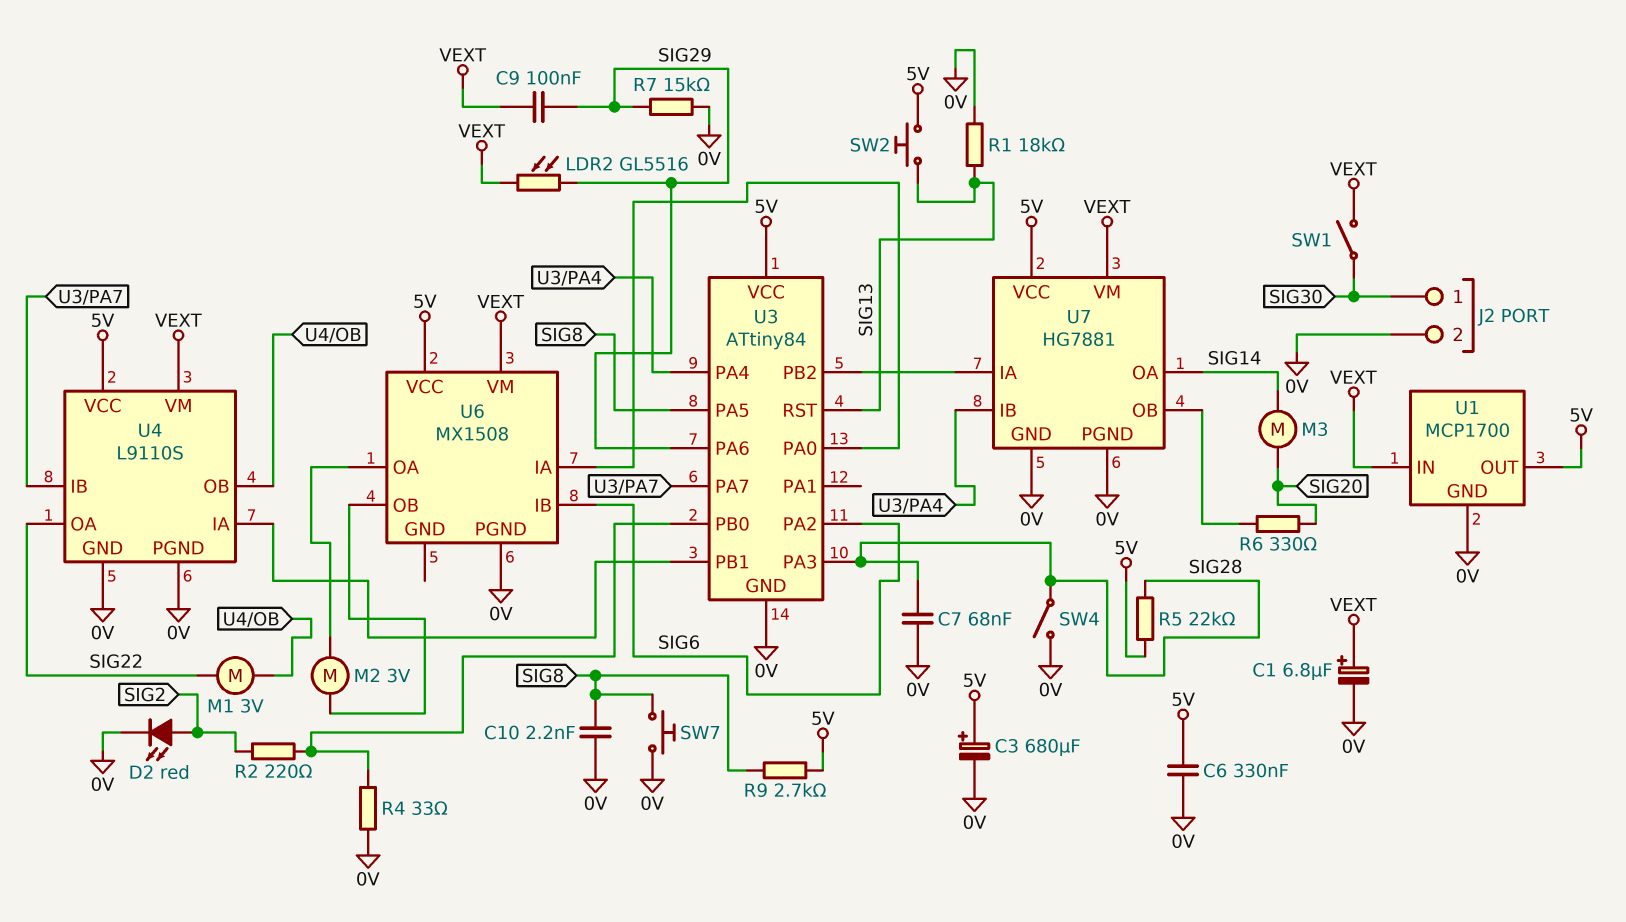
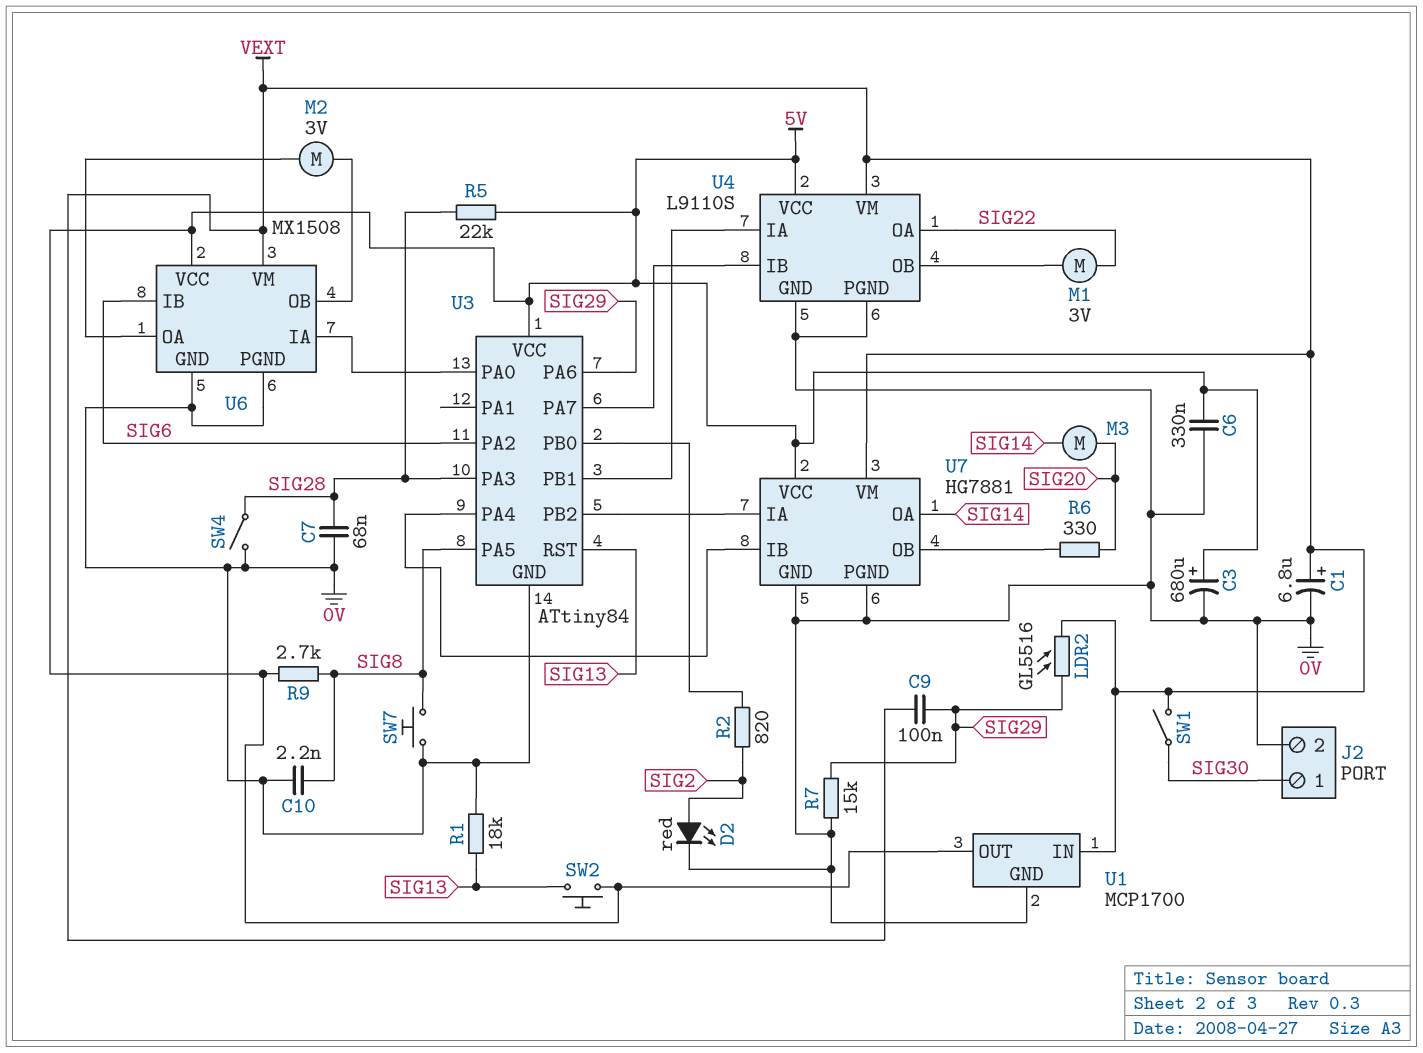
R2: 220 (SIG2, U3/PB0) -> 820 (SIG2, U3/PB0)
R4: 33 (0V, U3/PB0) -> none
U6 pin GND: none -> 0V

